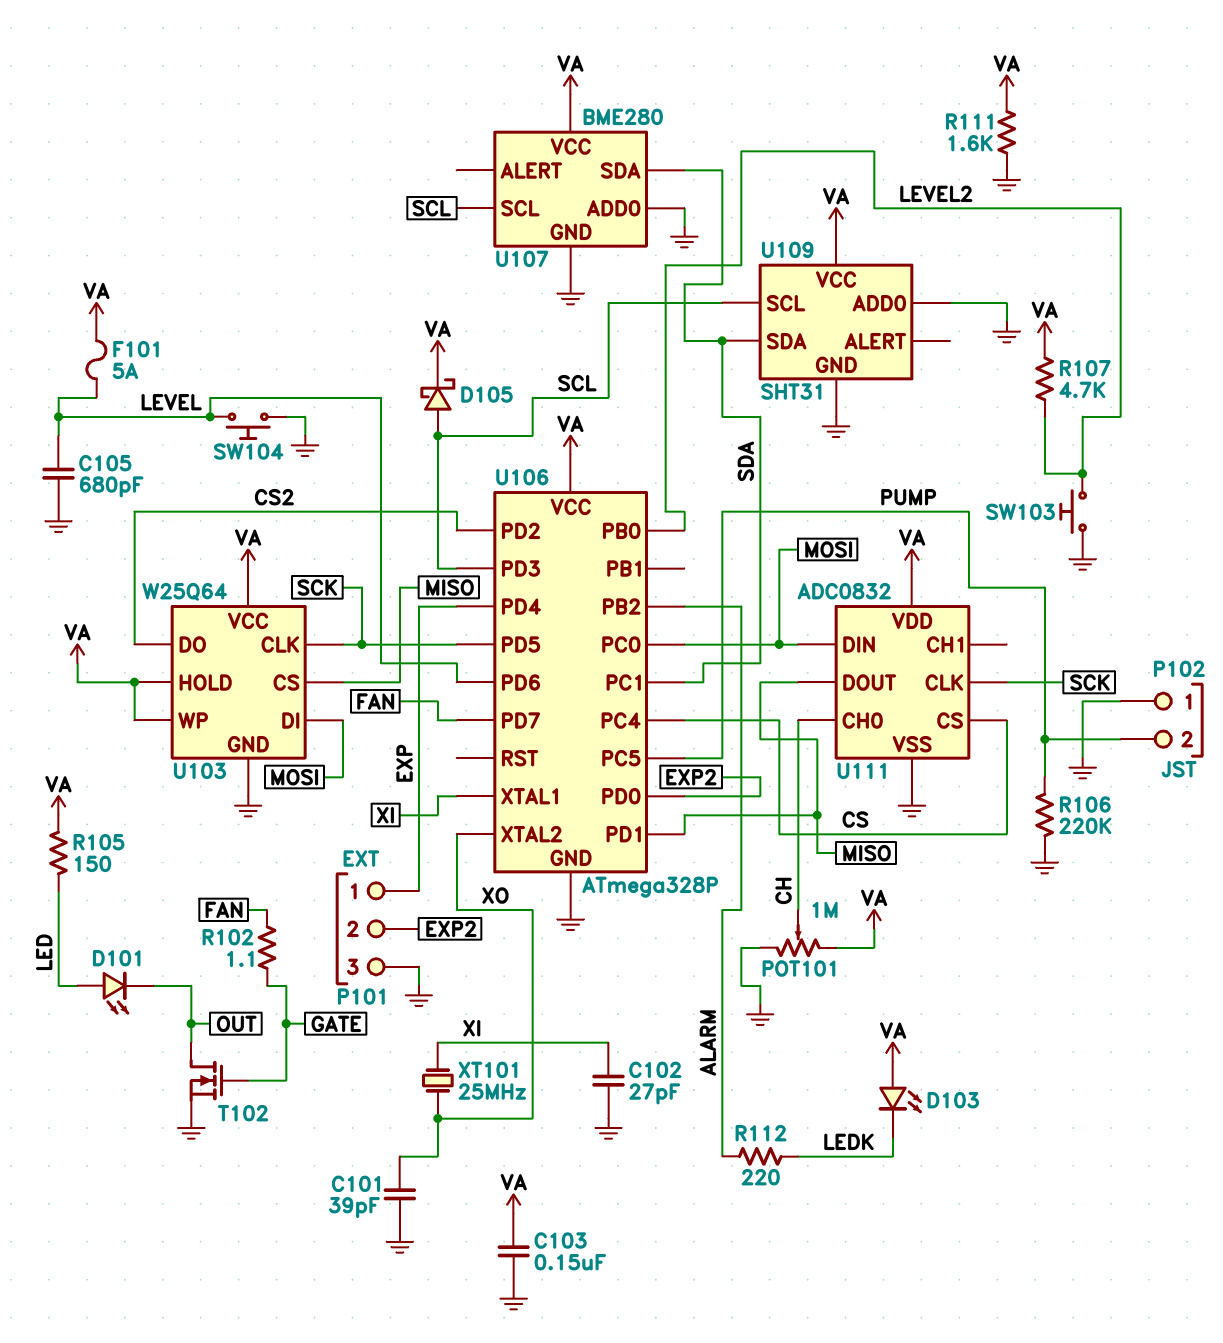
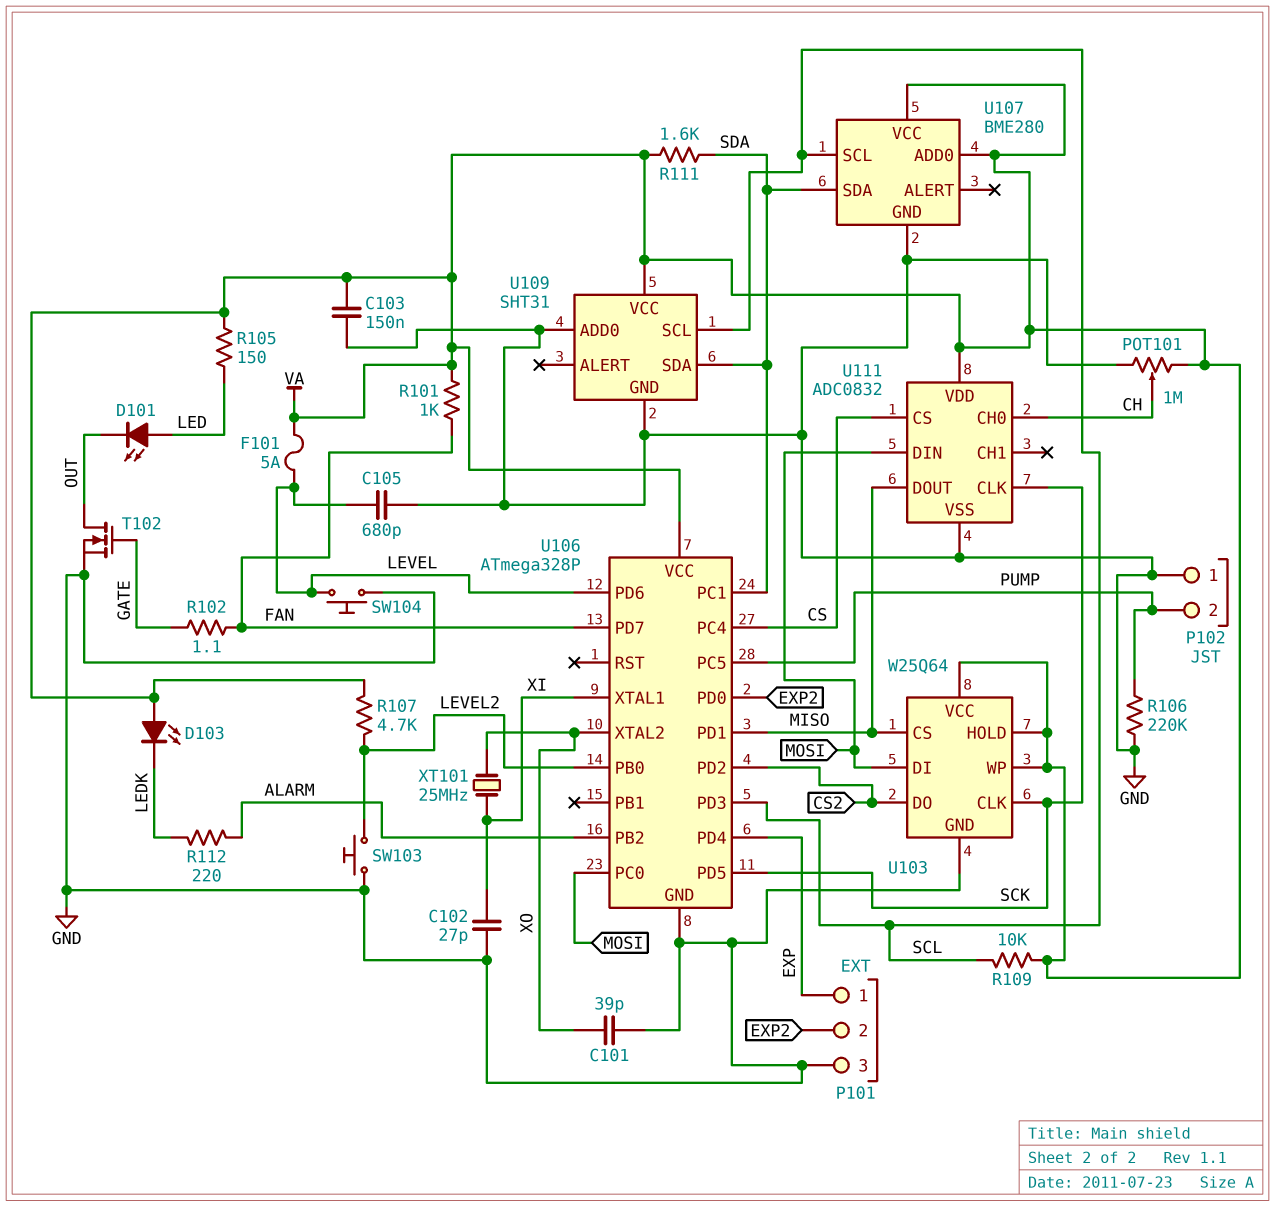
D105: schottky (A SCL, K VA) -> none
R101: none -> 1k (FAN, VA)
R109: none -> 10k (SCL, VA)
R111: 1.6k (GND, VA) -> 1.6k (SDA, VA)
U107 pin ADD0: GND -> VA

